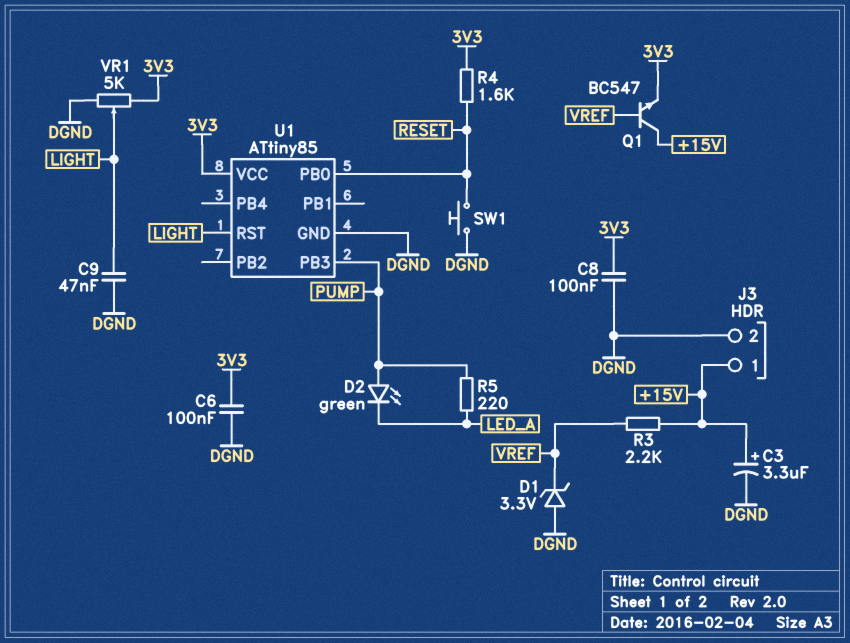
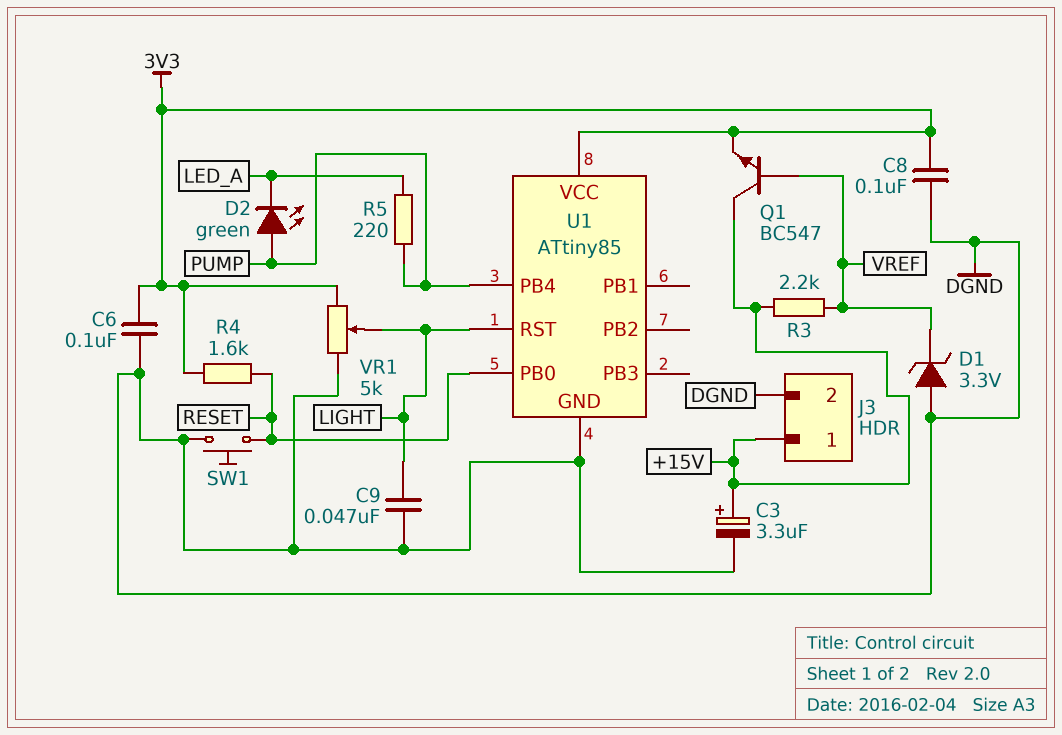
U1 pin PB3: PUMP -> none
U1 pin PB4: none -> PUMP

